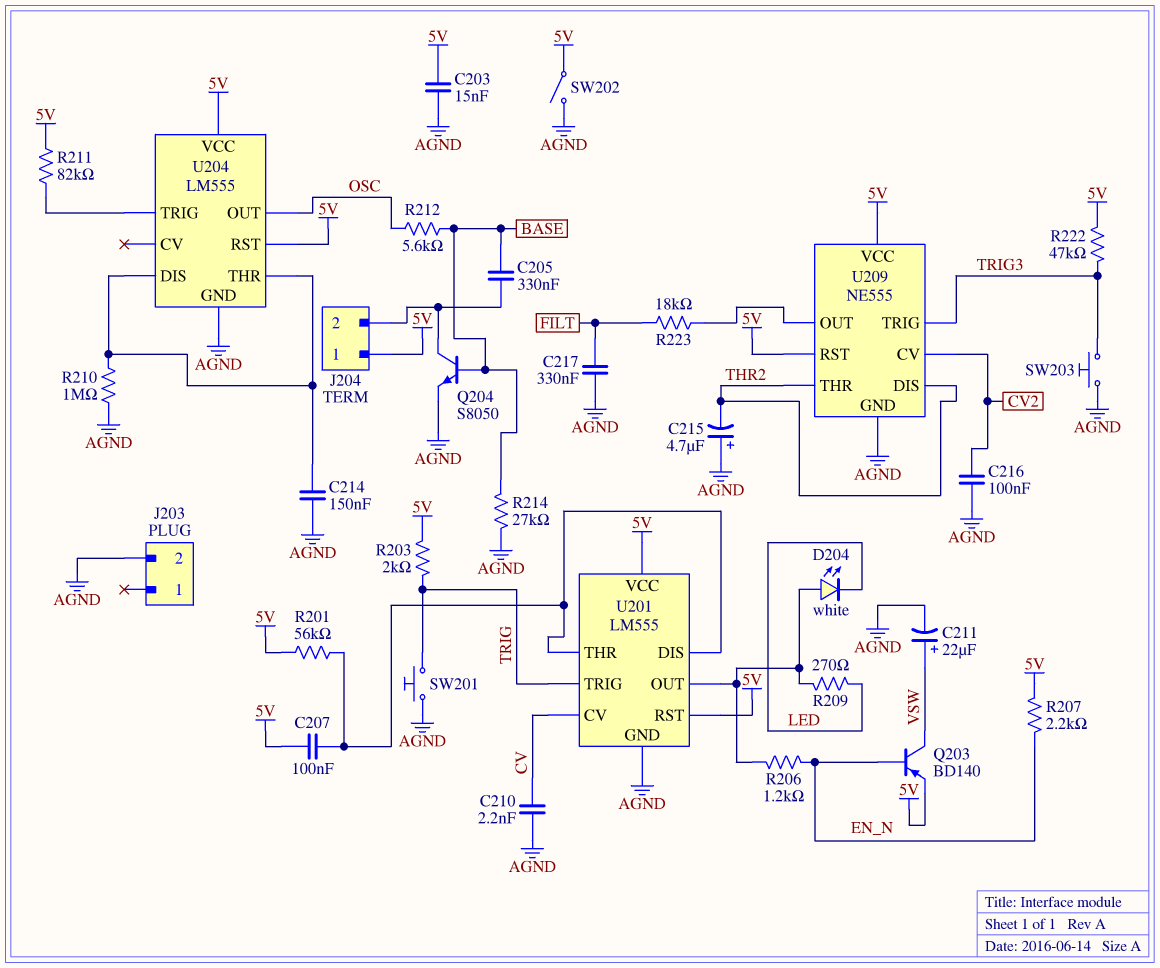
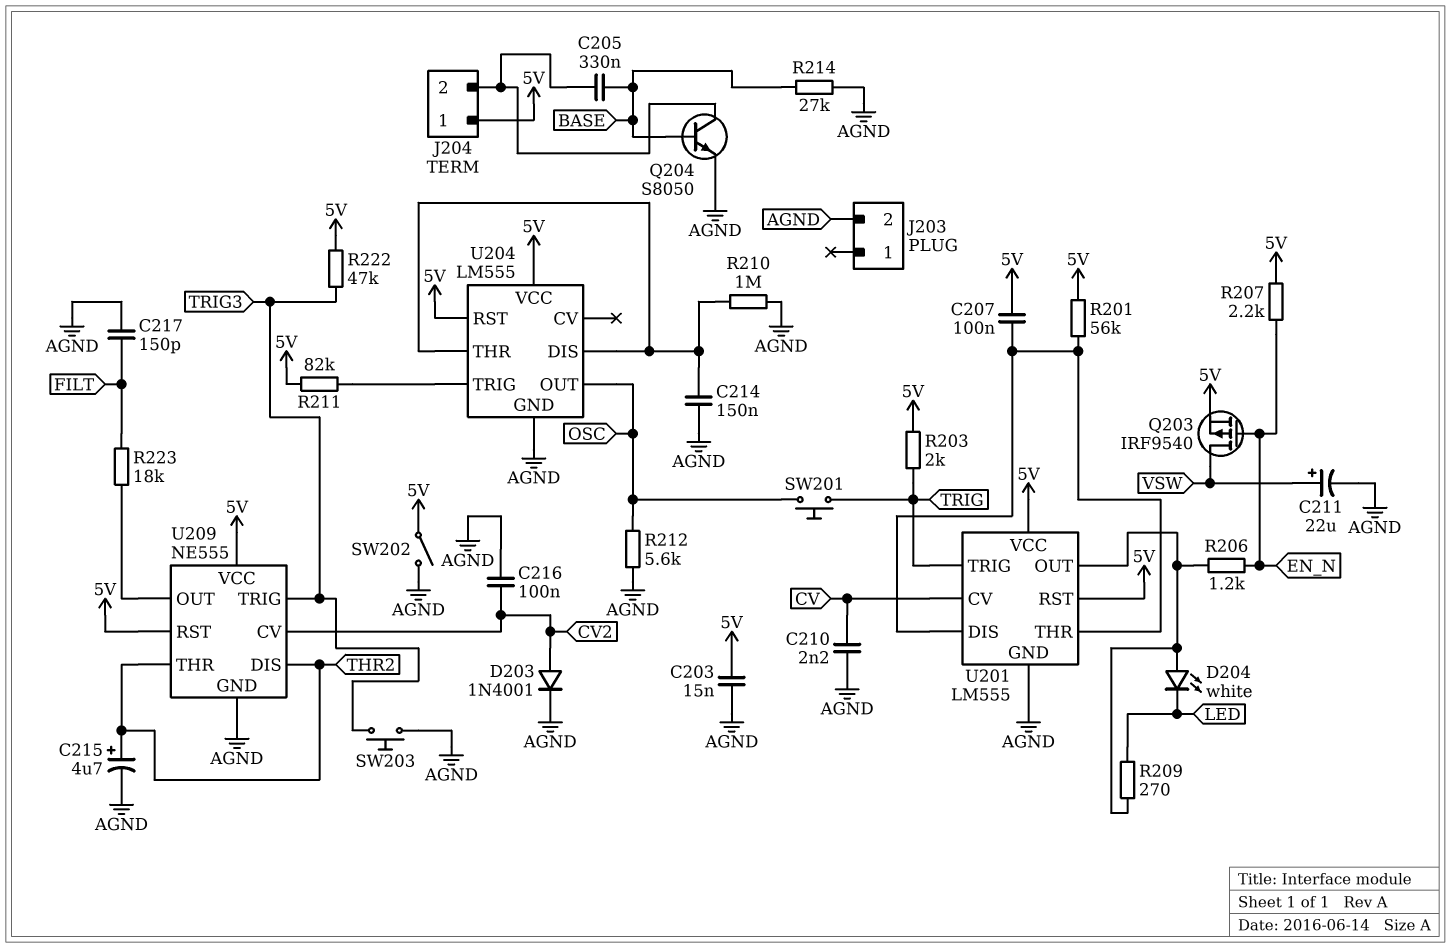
C215: 4.7uF (plus AGND, minus THR2) -> 4.7uF (plus THR2, minus AGND)
C217: 330nF (AGND, FILT) -> 150pF (AGND, FILT)
D203: none -> diode 1N4001 (A CV2, K AGND)
Q203: PNP BD140 (B EN_N, C VSW, E 5V) -> PMOS IRF9540 (G EN_N, D VSW, S 5V)
R212: 5.6k (BASE, OSC) -> 5.6k (AGND, OSC)
SW201: button (AGND, TRIG) -> button (OSC, TRIG)

